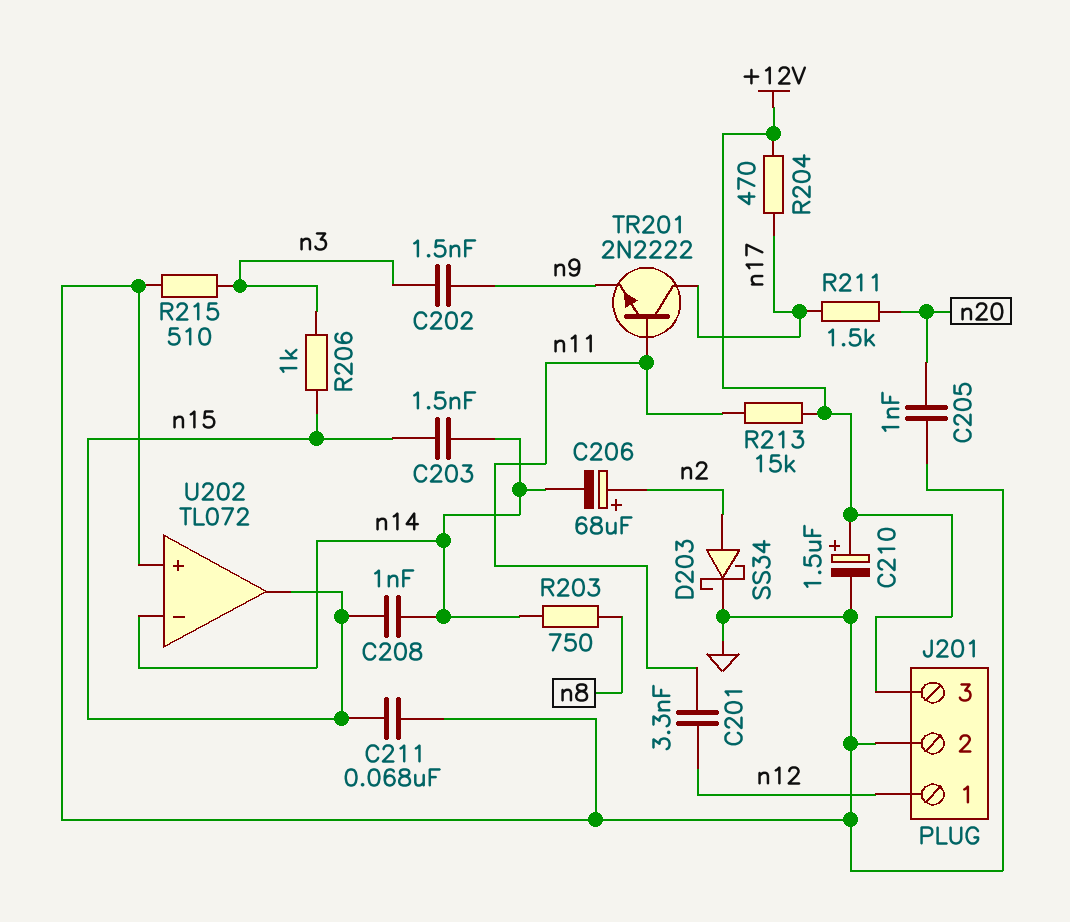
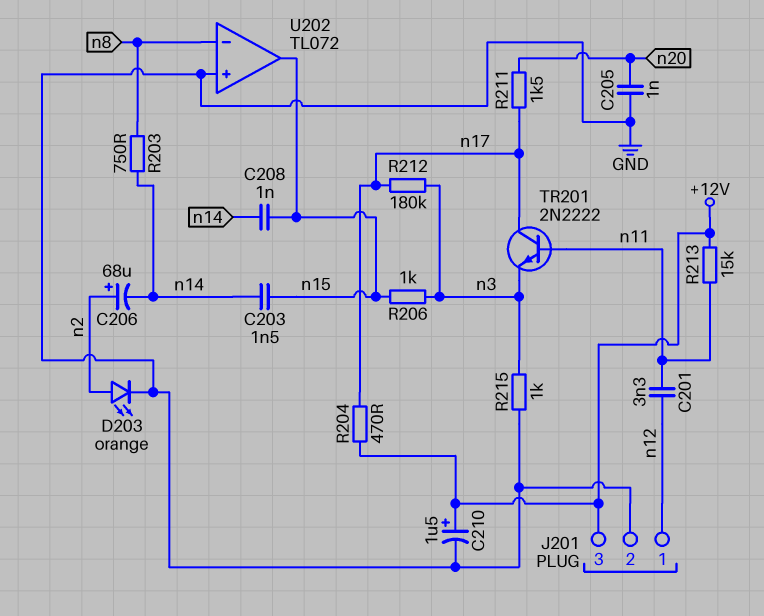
C202: 1.5nF (n3, n9) -> none
C211: 68nF (GND, n15) -> none
D203: schottky SS34 (A n2, K GND) -> LED orange (A n2, K GND)
R212: none -> 180k (n3, n17)
R215: 510 (GND, n3) -> 1k (GND, n3)
TR201: NPN 2N2222 (B n11, C n17, E n9) -> NPN 2N2222 (B n11, C n17, E n3)
U202 pin in-: n14 -> n8

